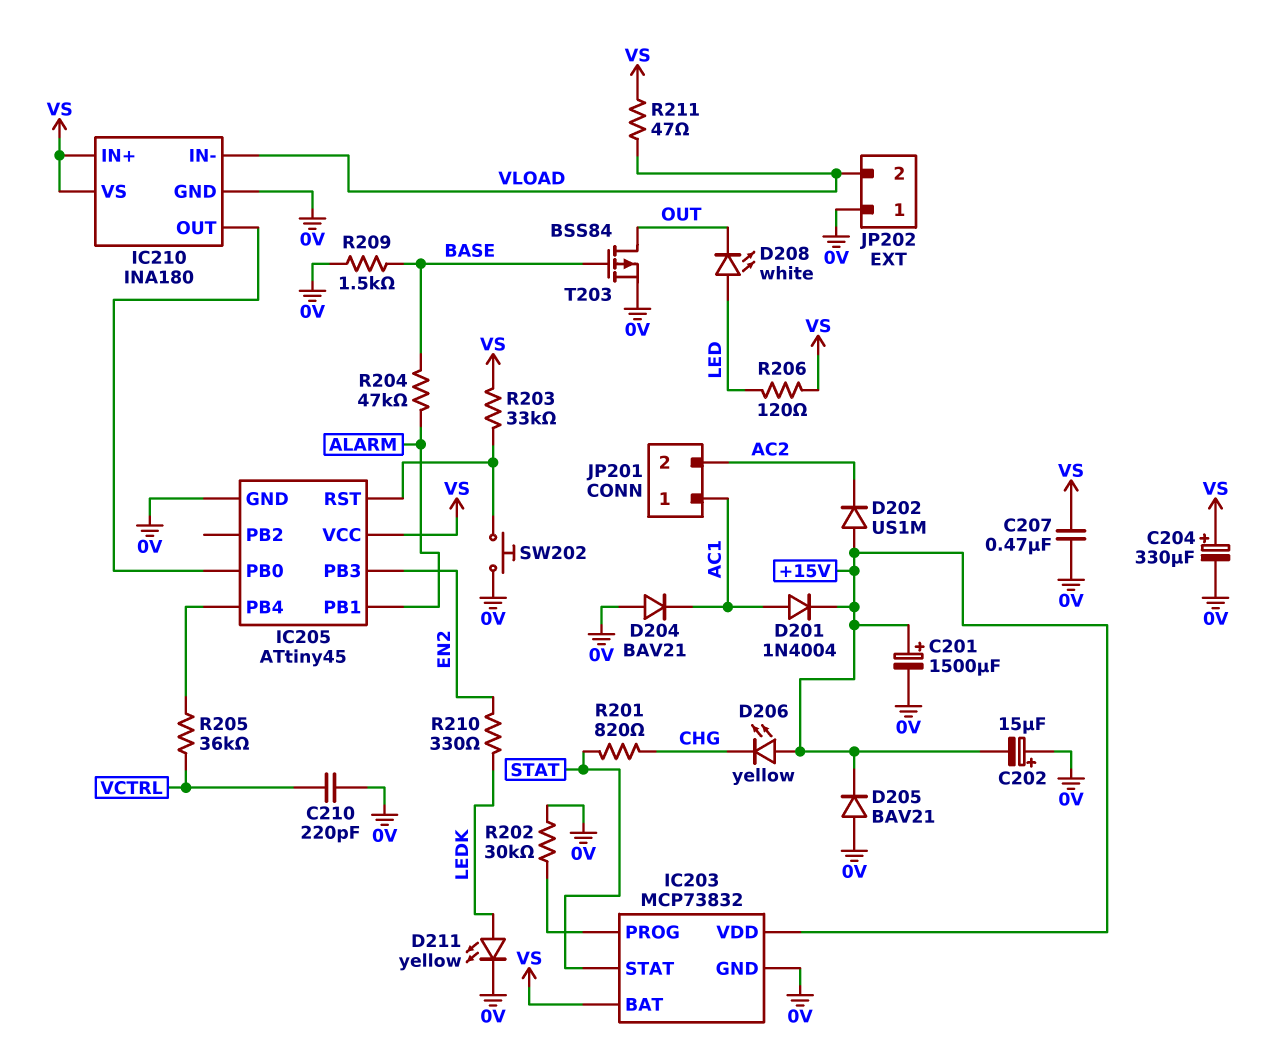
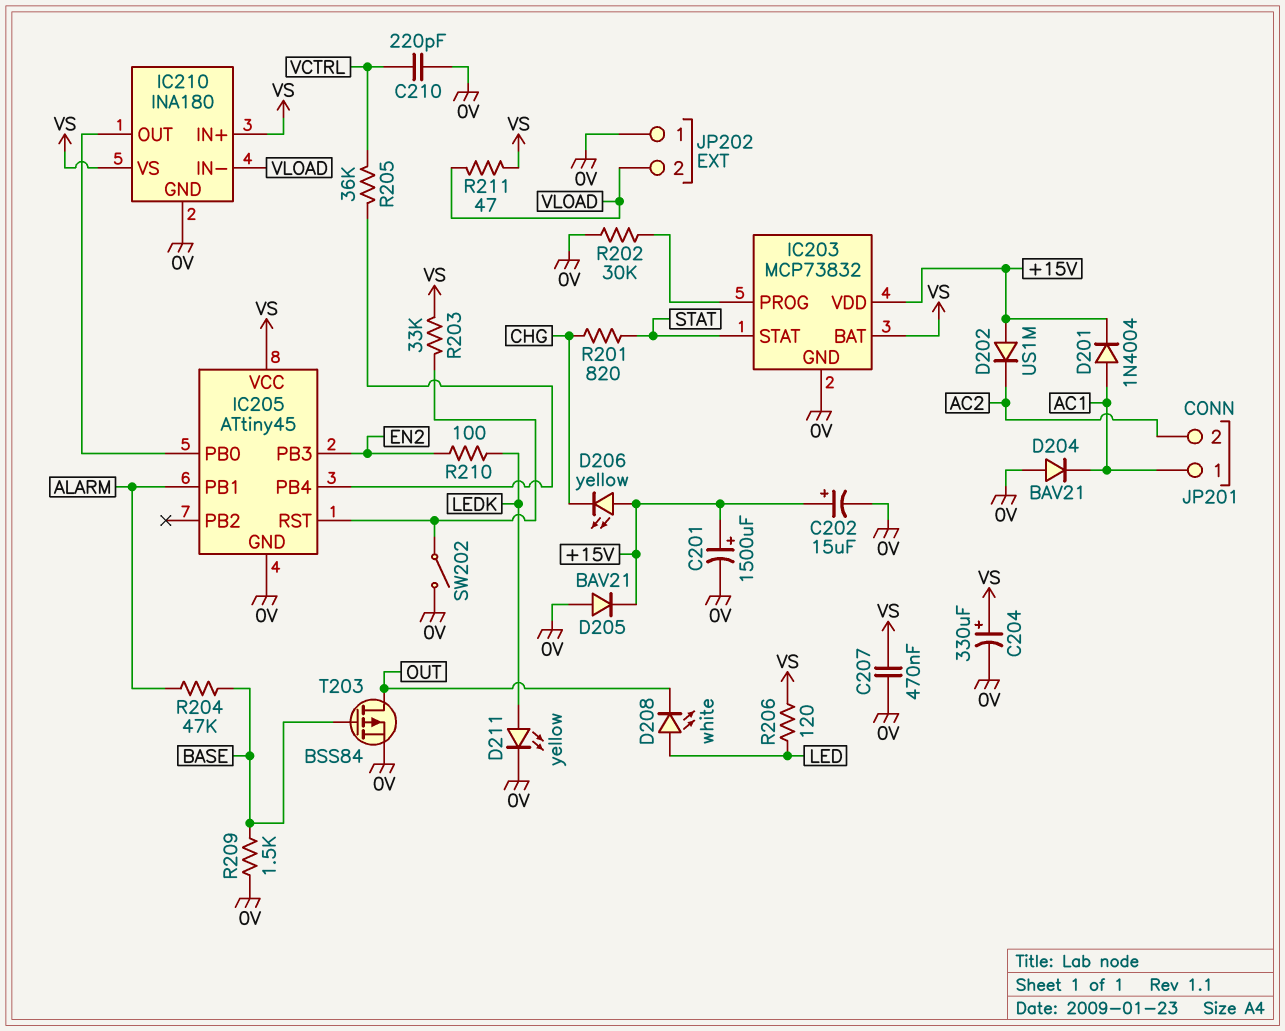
C202: 15uF (plus 0V, minus +15V) -> 15uF (plus +15V, minus 0V)
R210: 330 (EN2, LEDK) -> 100 (EN2, LEDK)
SW202: button (0V, IC205/RST) -> switch (0V, IC205/RST)

